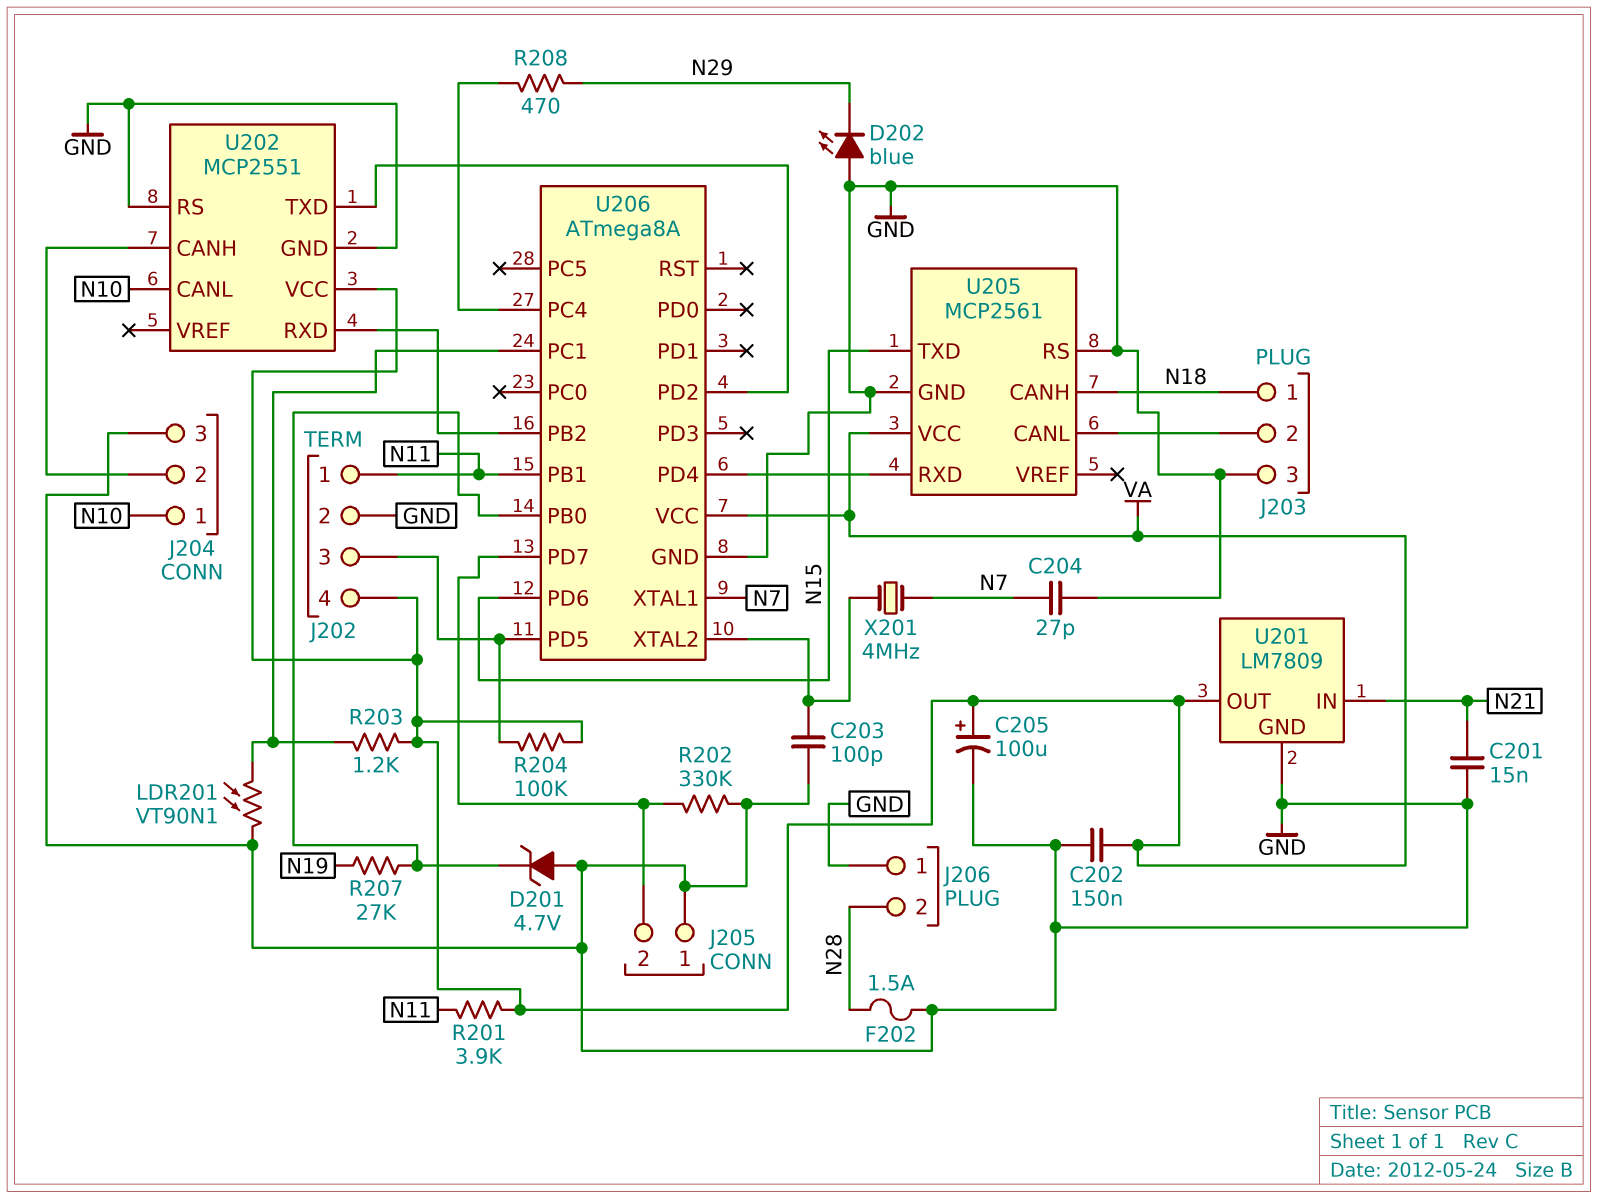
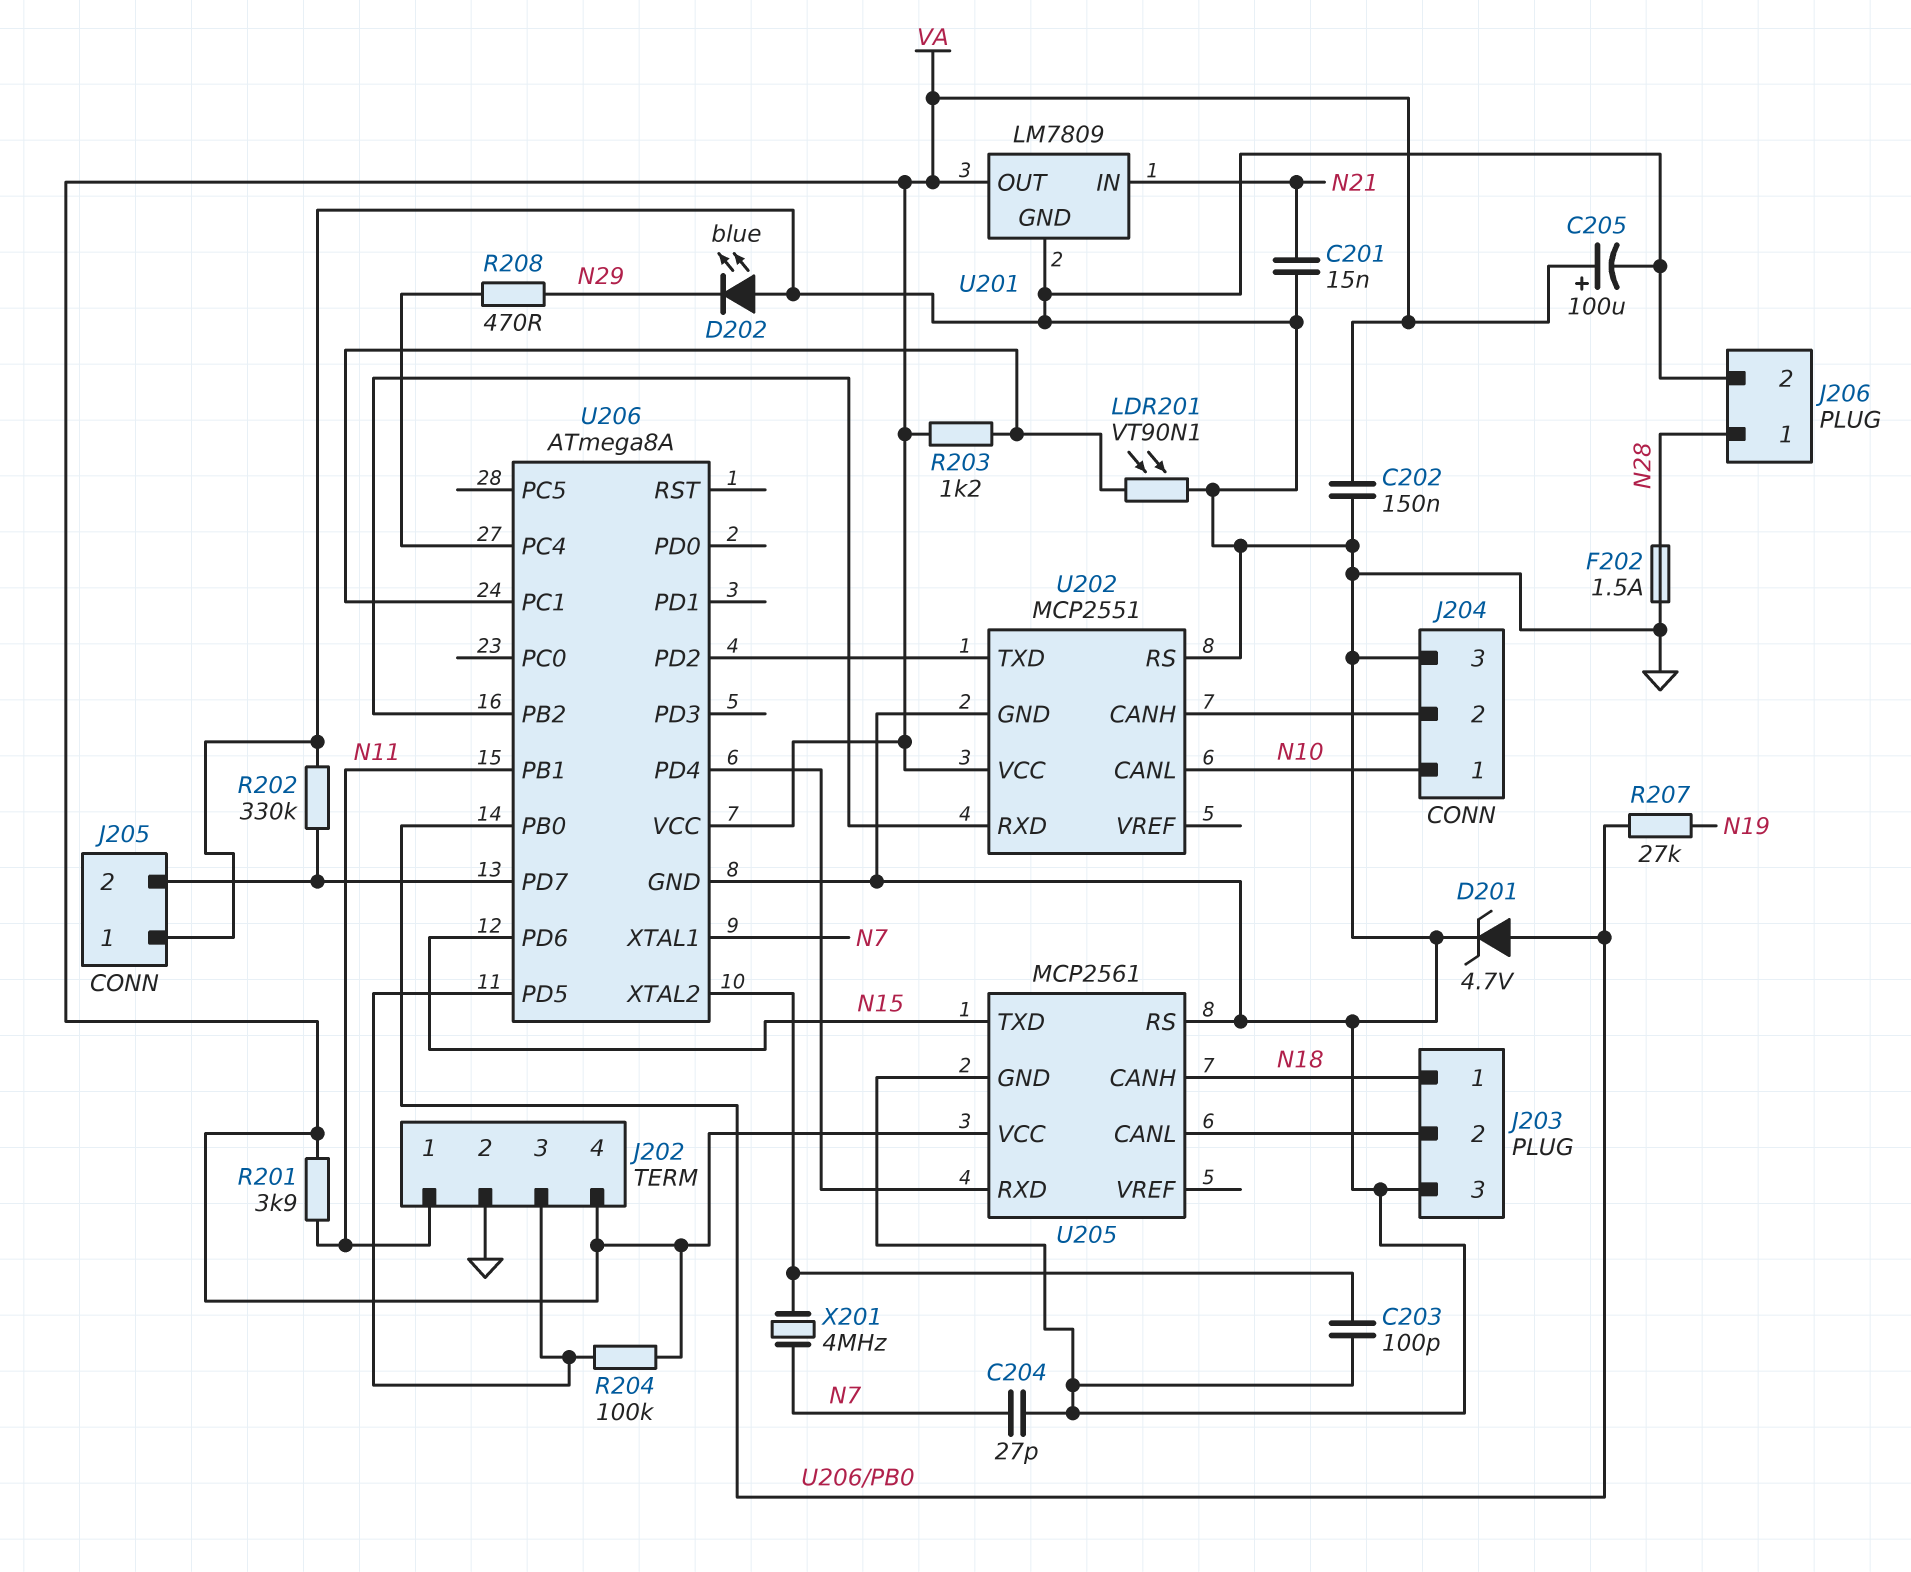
D201: zener 4.7V (A GND, K U206/PB0) -> zener 4.7V (A U206/PB0, K GND)
J206 pin 1: GND -> N28
J206 pin 2: N28 -> GND

